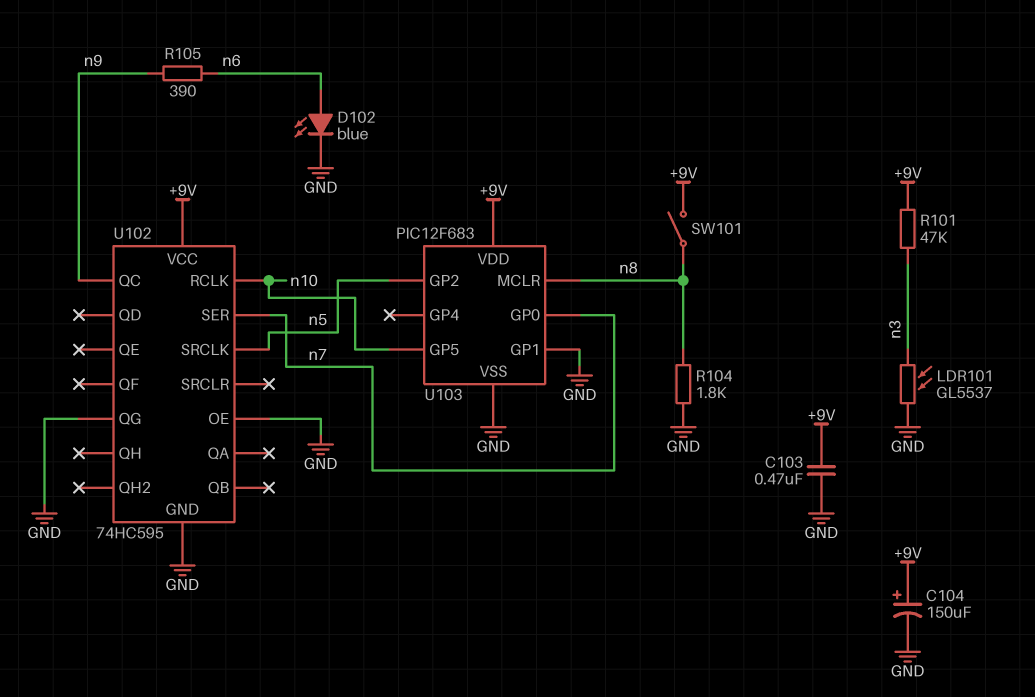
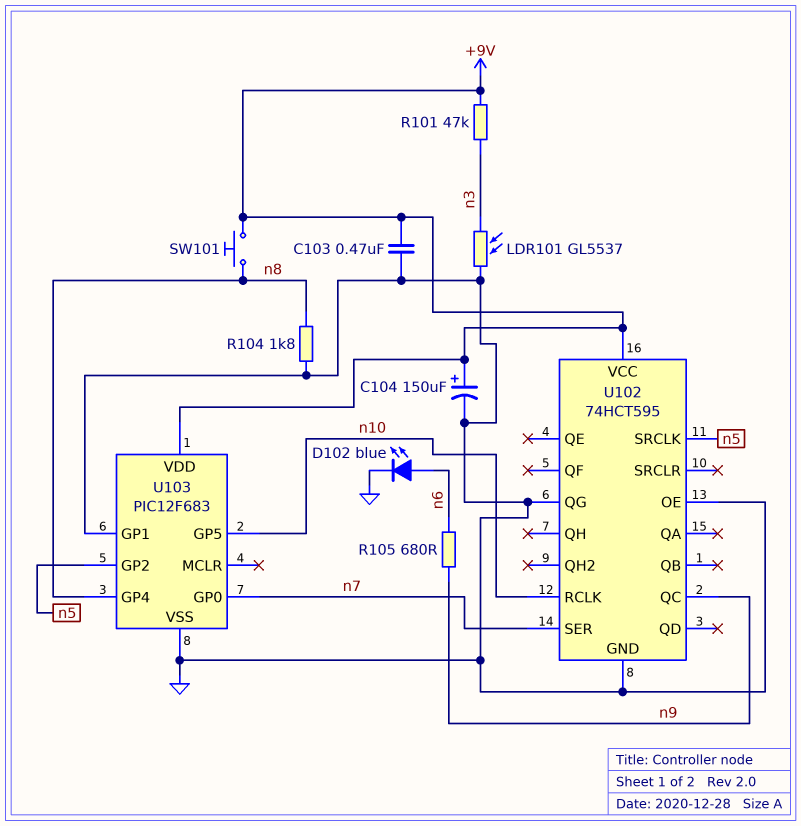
R105: 390 (n6, n9) -> 680 (n6, n9)
SW101: switch (+9V, n8) -> button (+9V, n8)
U102: 74HC595 -> 74HCT595
U103 pin GP4: none -> n8
U103 pin MCLR: n8 -> none

